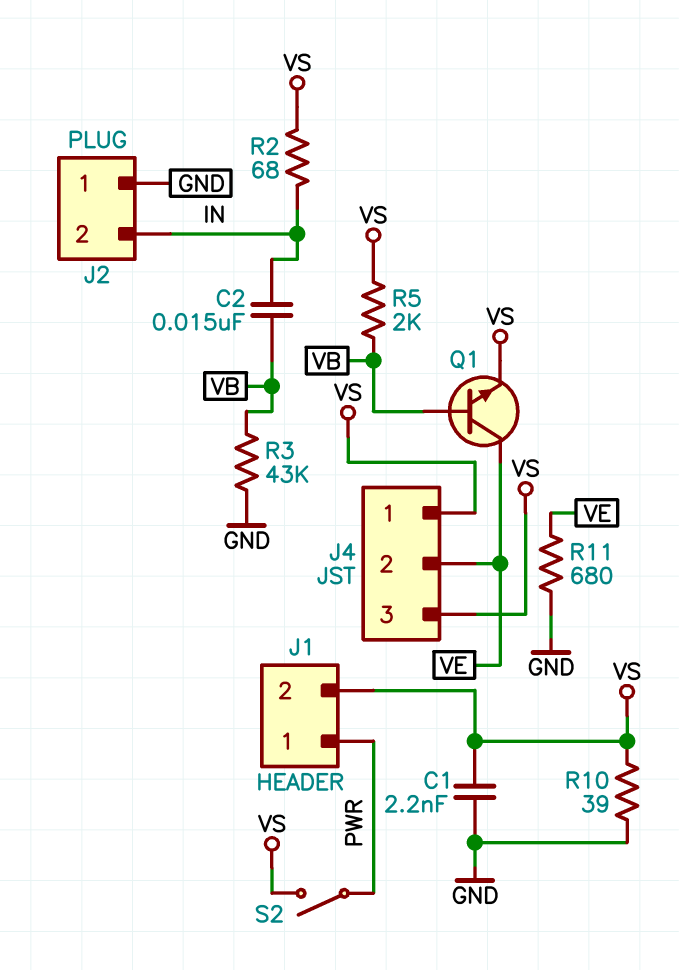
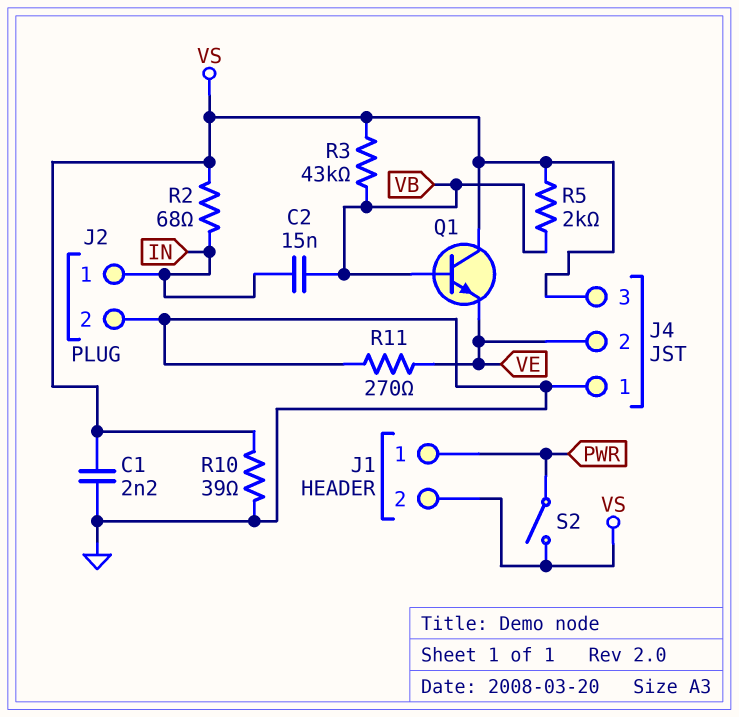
J2 pin 1: GND -> IN
J2 pin 2: IN -> GND
J4 pin 1: VS -> GND
Q1: NPN (B VB, C VE, E VS) -> NPN (B VB, C VS, E VE)
R3: 43k (GND, VB) -> 43k (VB, VS)
R11: 680 (GND, VE) -> 270 (GND, VE)

